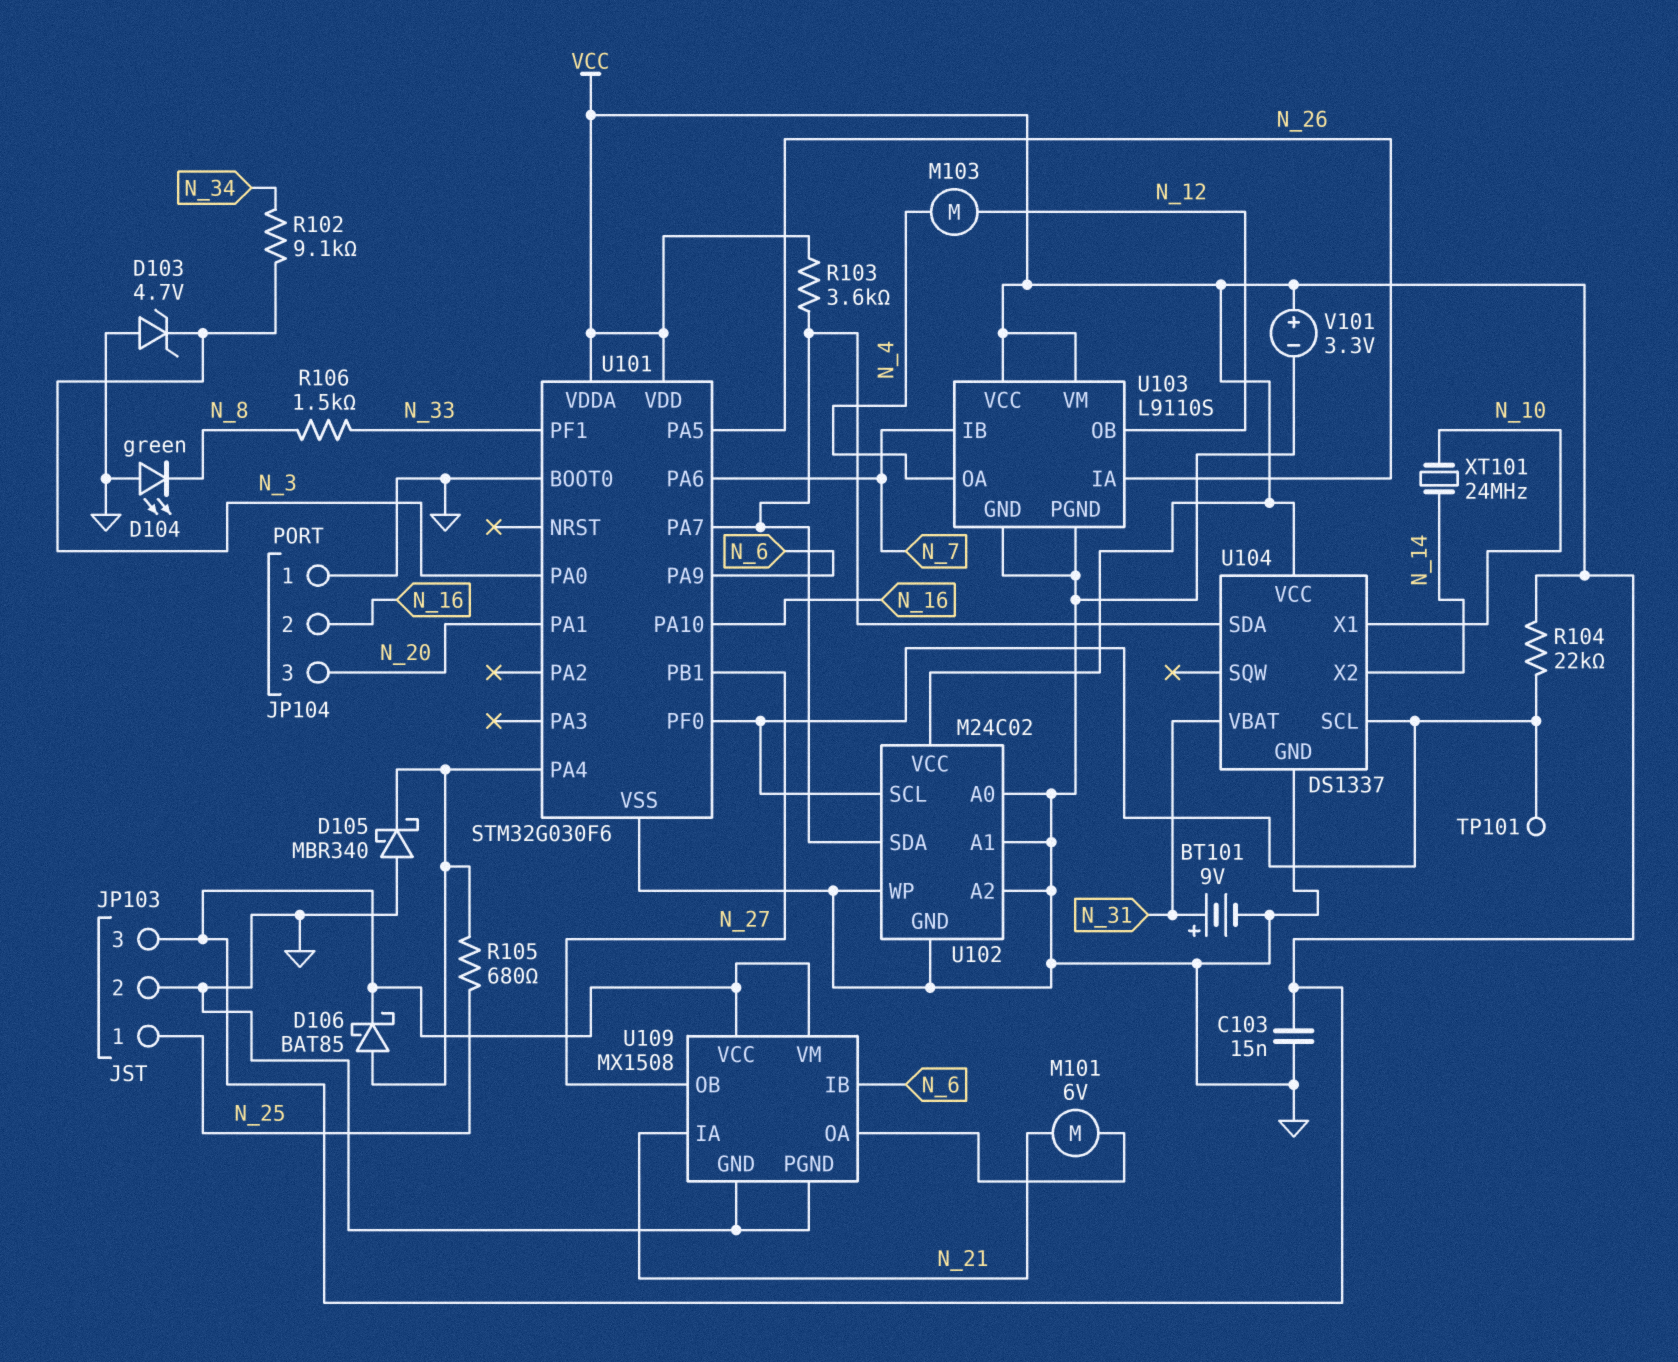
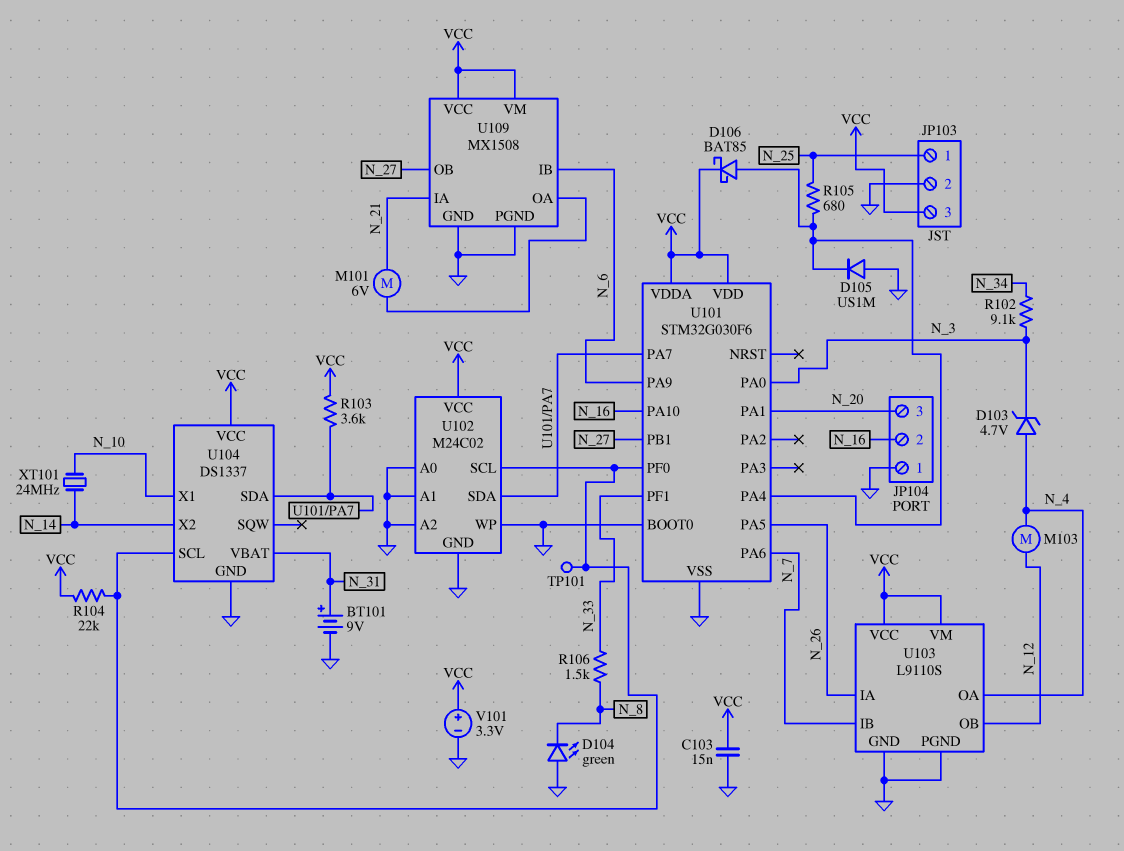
D103: zener 4.7V (A GND, K N_3) -> zener 4.7V (A N_4, K N_3)
D105: schottky MBR340 (A GND, K U101/PA4) -> diode US1M (A GND, K U101/PA4)

